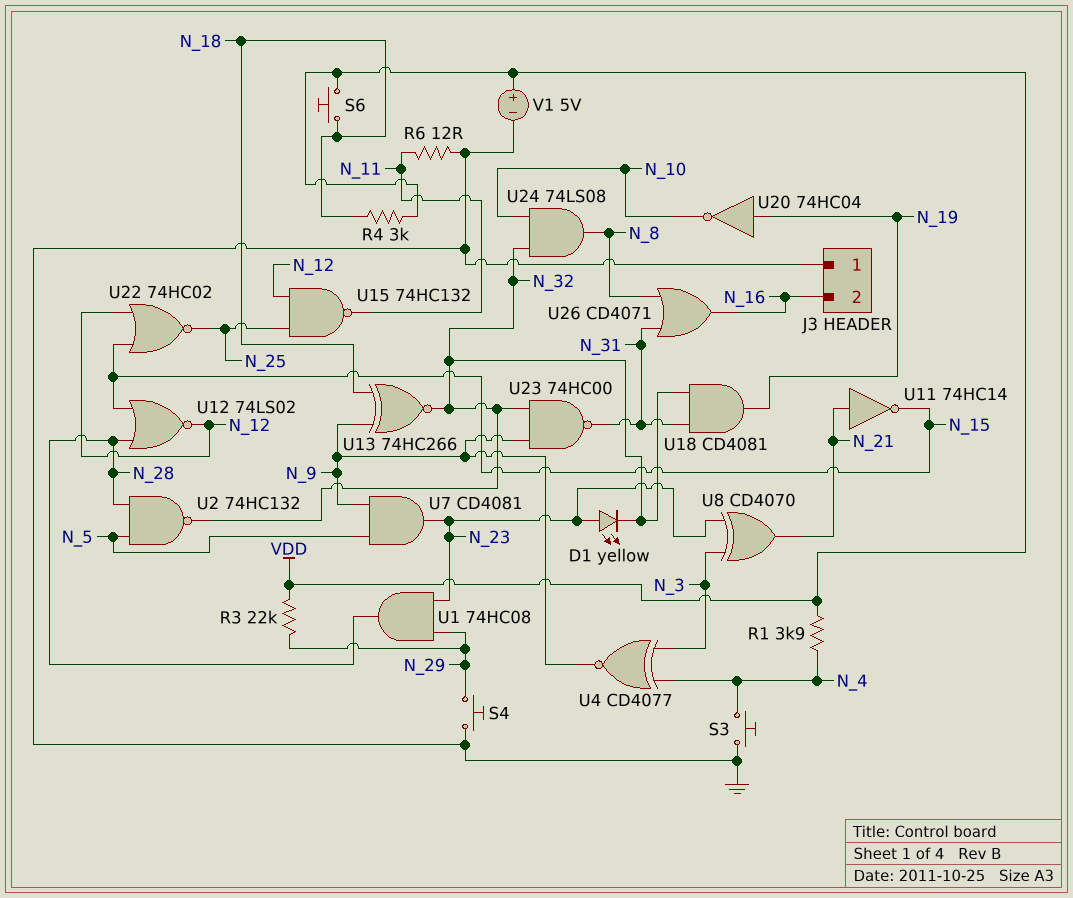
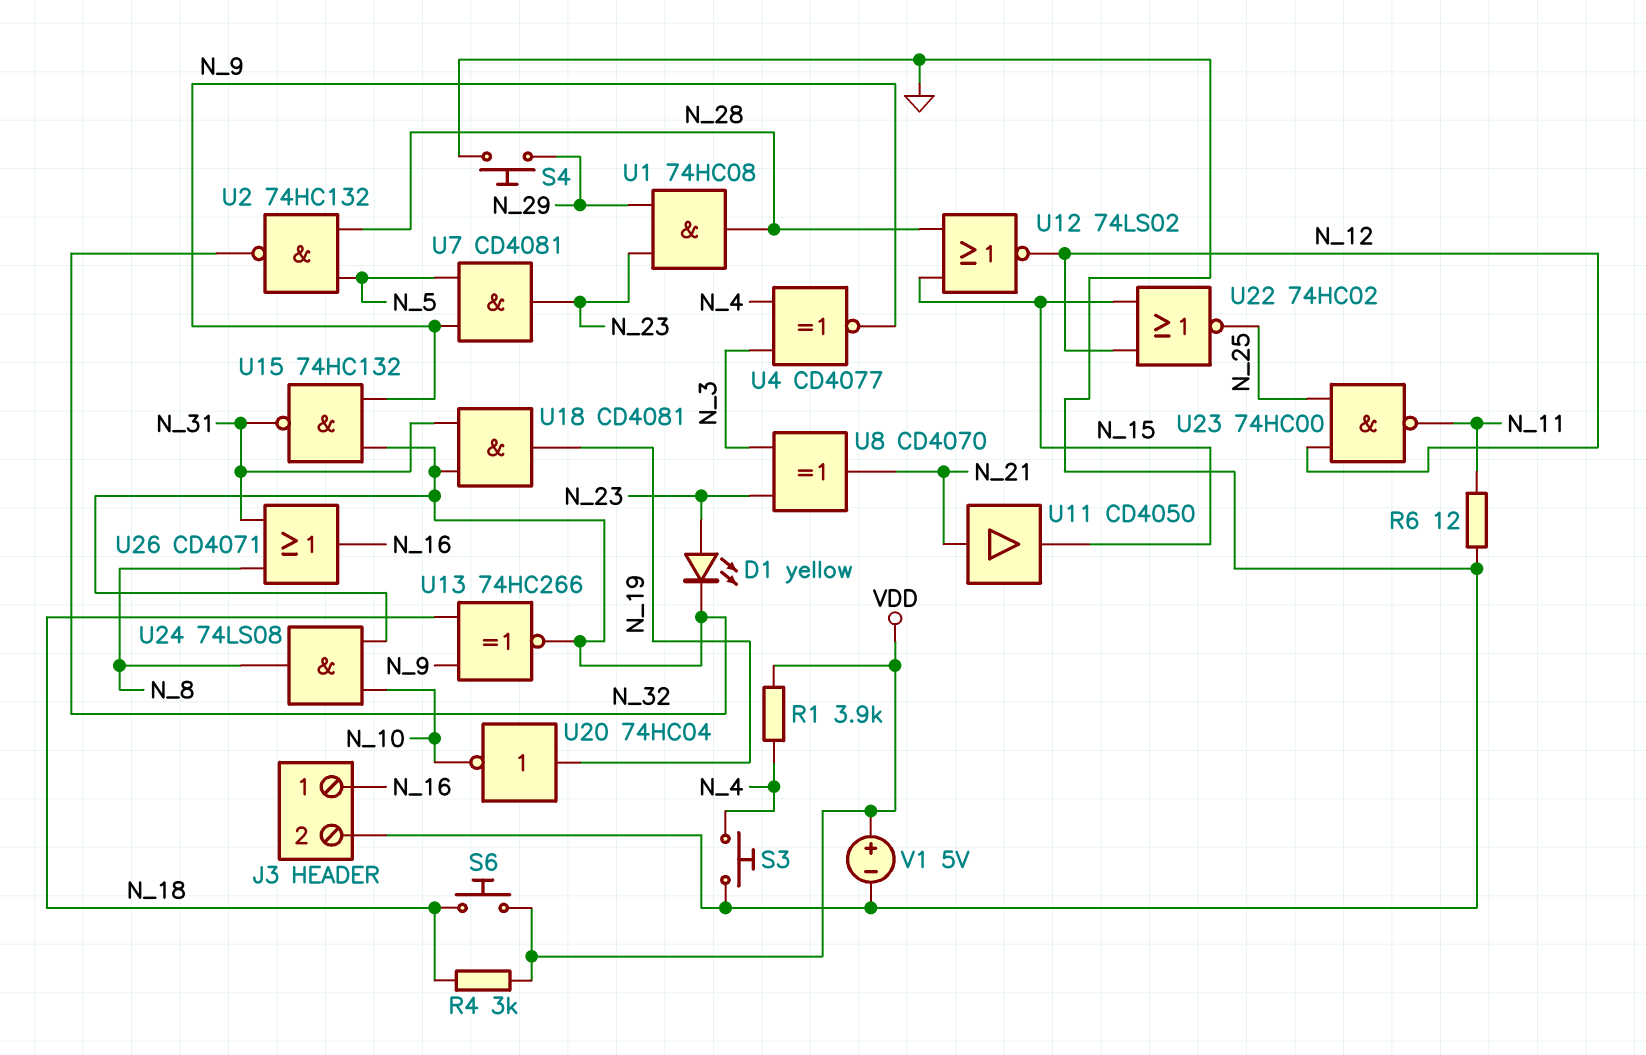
J3 pin 1: GND -> N_16
J3 pin 2: N_16 -> GND
R3: 22k (N_29, VDD) -> none
U11: NOT 74HC14 (in N_21, out N_15) -> buffer CD4050 (in N_21, out N_15)
U15: NAND 74HC132 (in N_12, in N_25, out N_11) -> NAND 74HC132 (in N_9, in N_32, out N_31)
U23: NAND 74HC00 (in N_9, in N_32, out N_31) -> NAND 74HC00 (in N_12, in N_25, out N_11)

